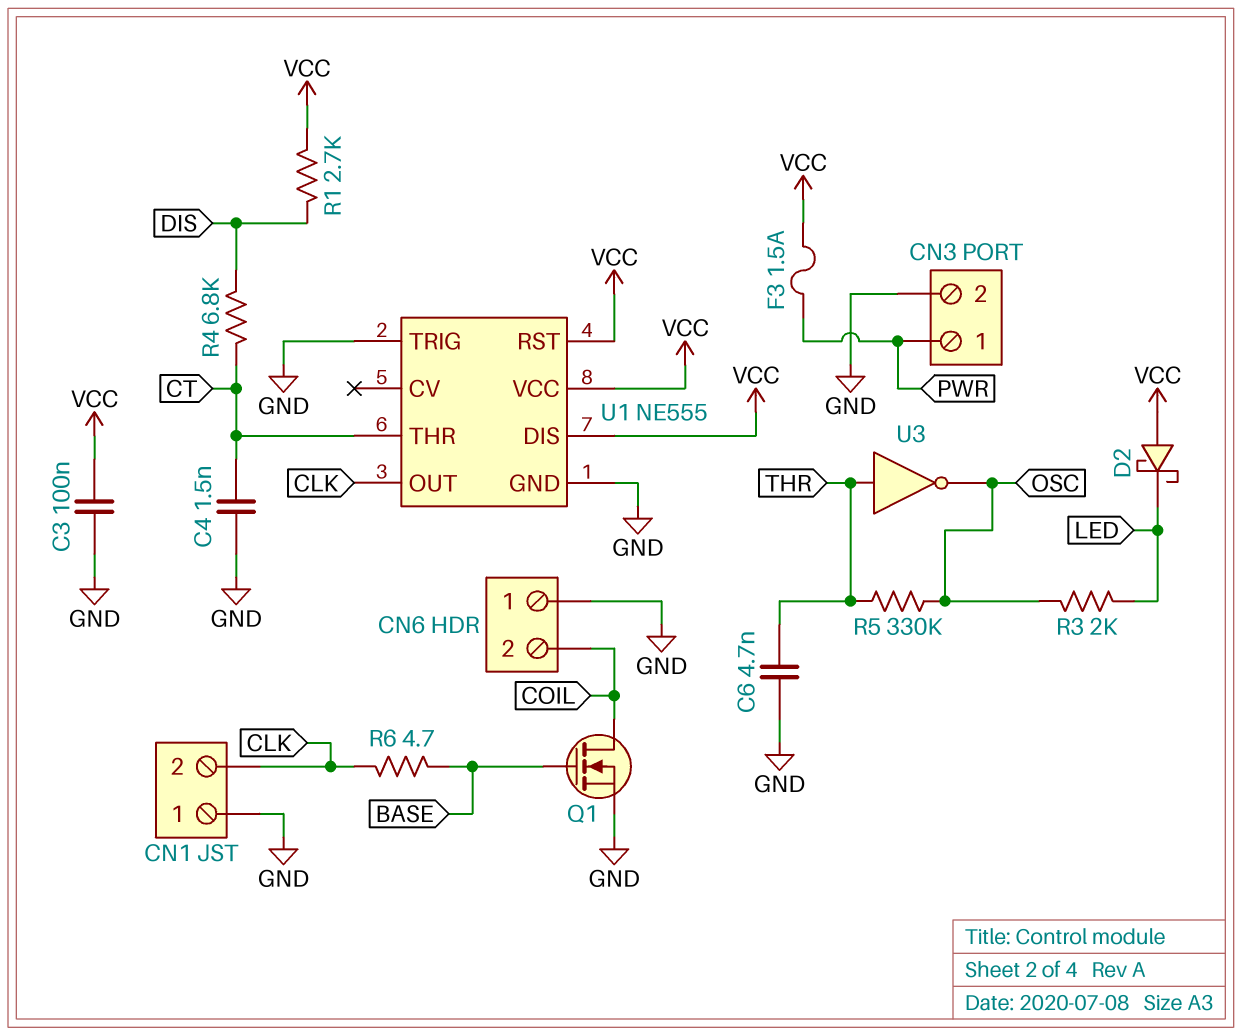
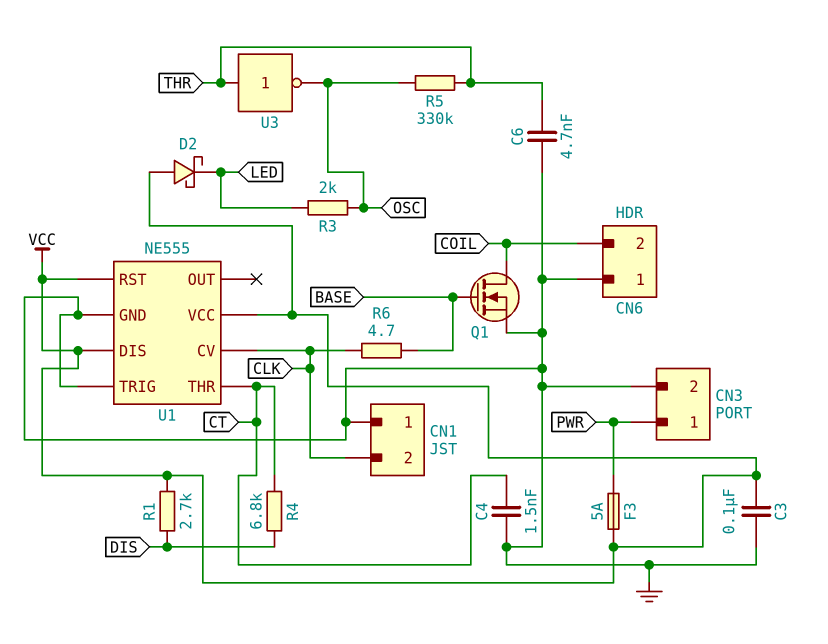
F3: 1.5A (PWR, VCC) -> 5A (PWR, VCC)
U1 pin CV: none -> CLK
U1 pin OUT: CLK -> none

